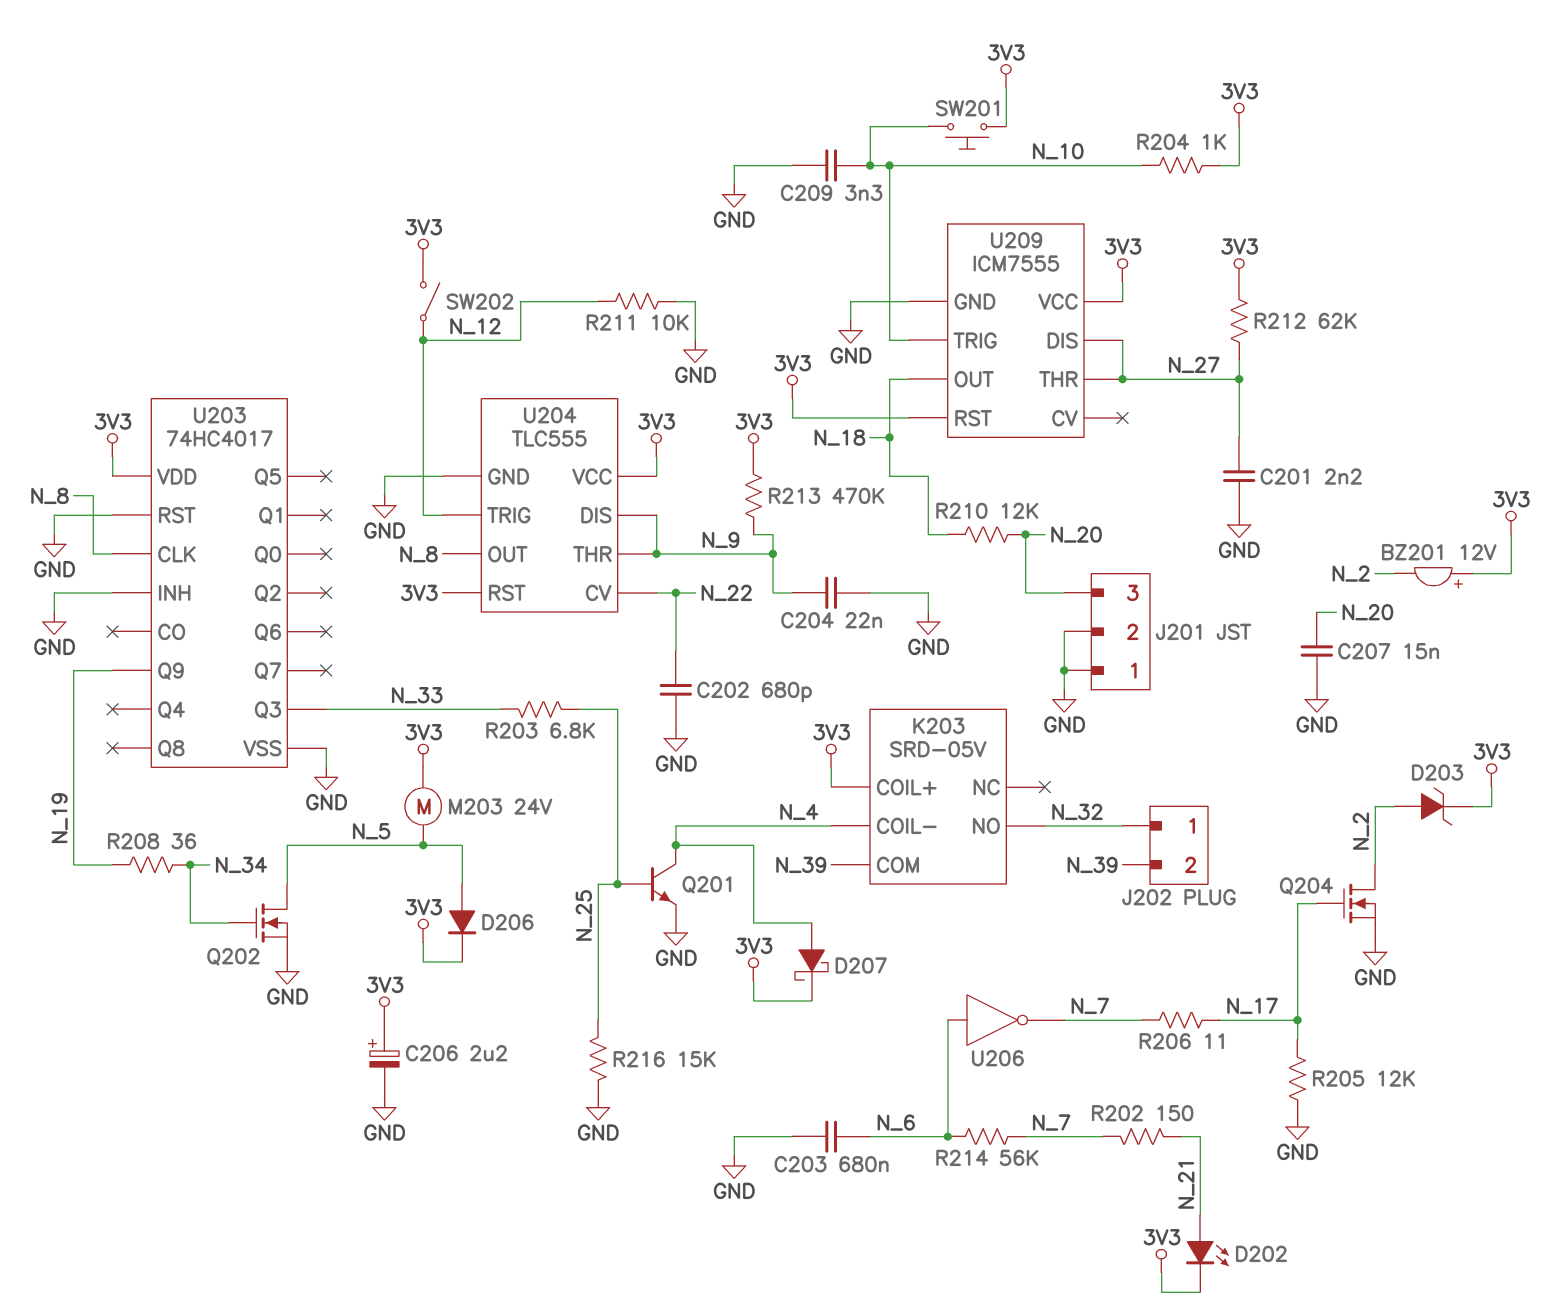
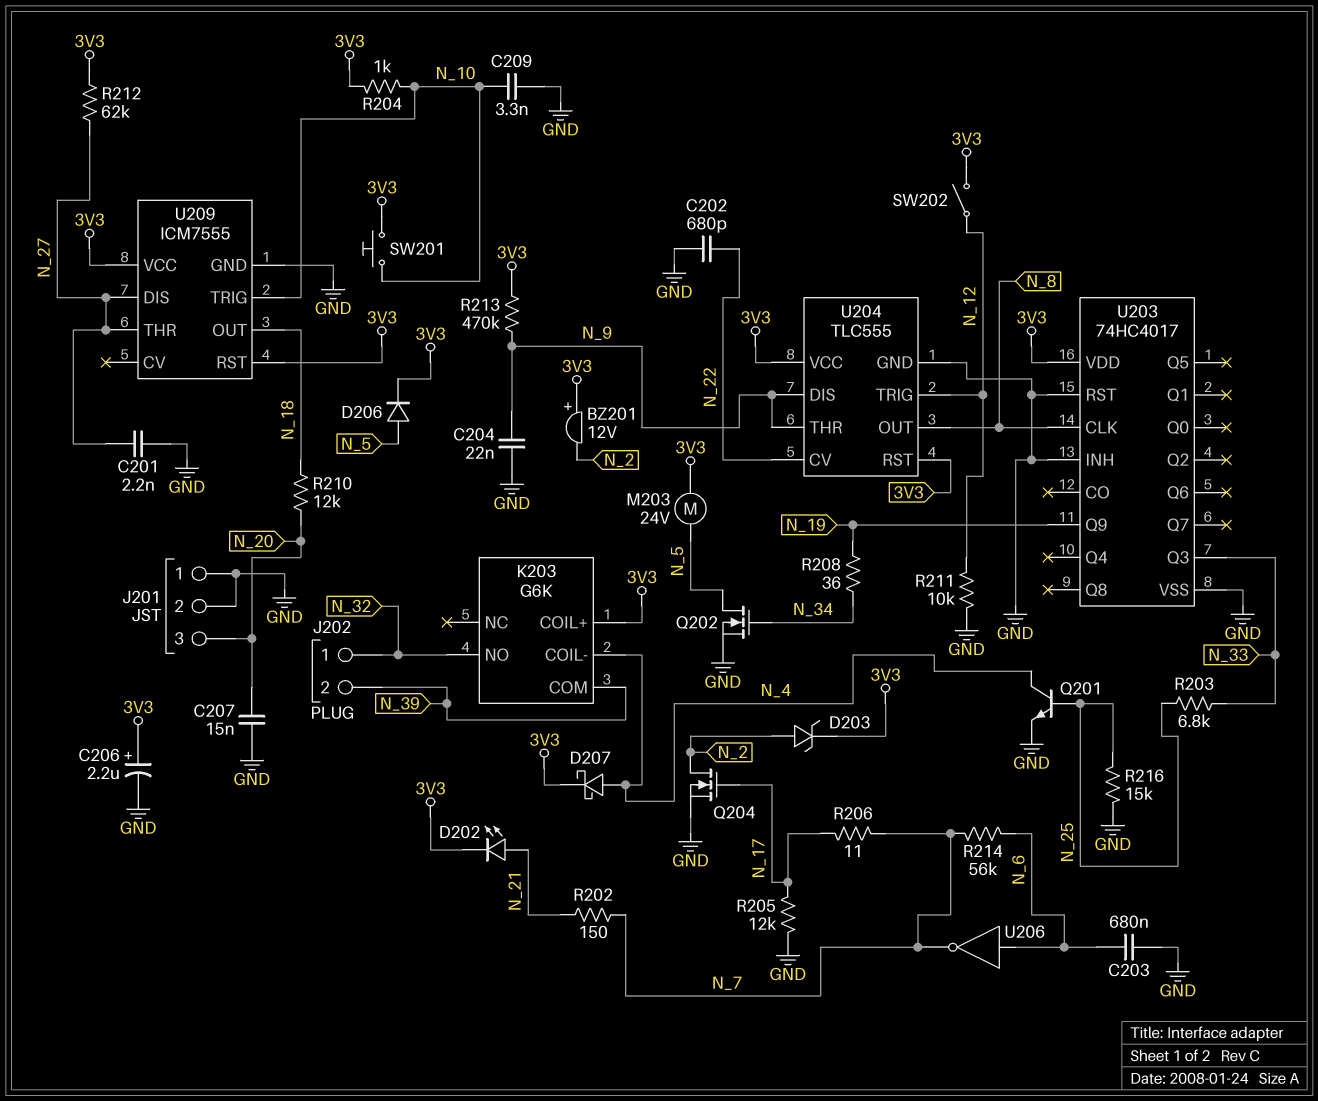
K203: SRD-05V -> G6K

